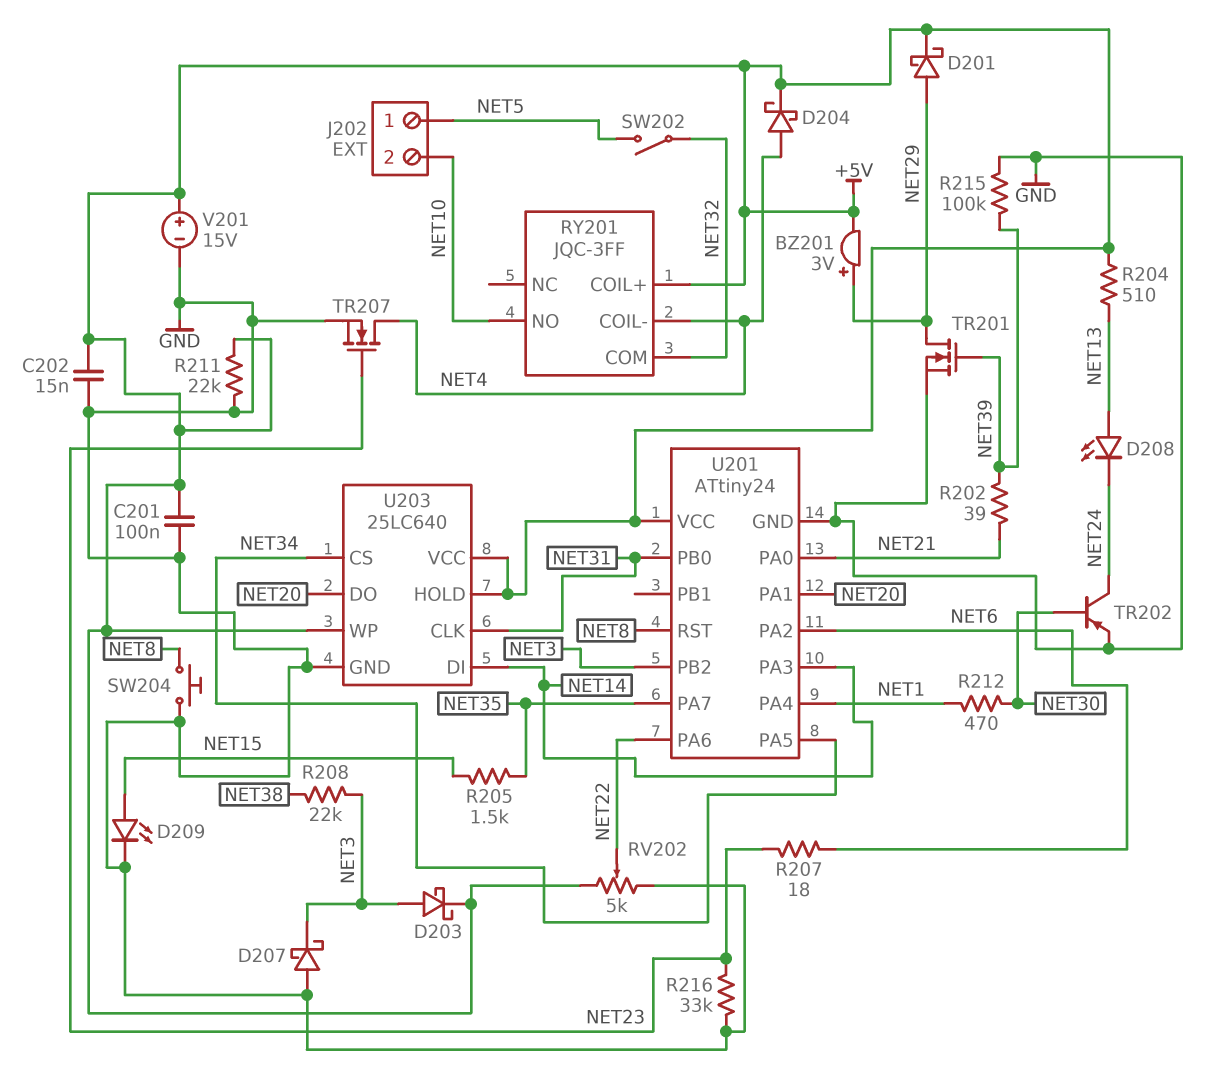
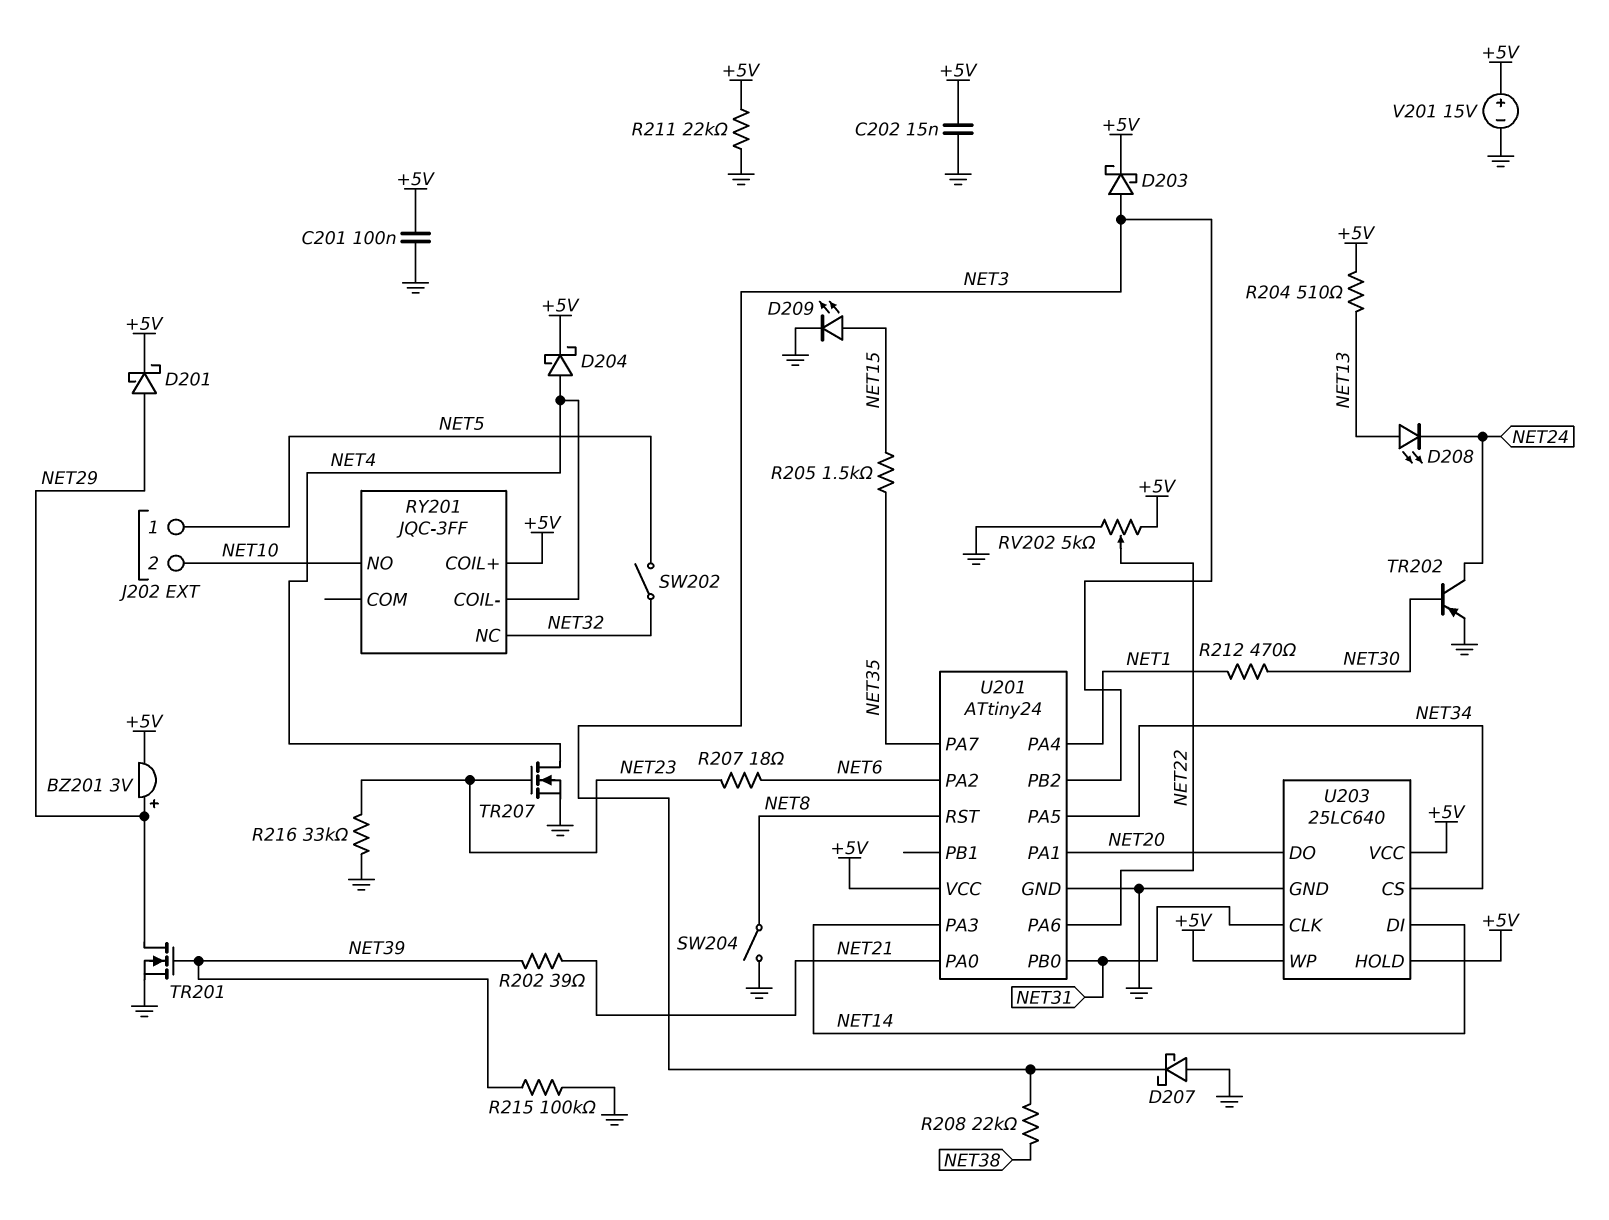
RY201 pin COM: NET32 -> none
RY201 pin NC: none -> NET32
SW204: button (GND, NET8) -> switch (GND, NET8)

